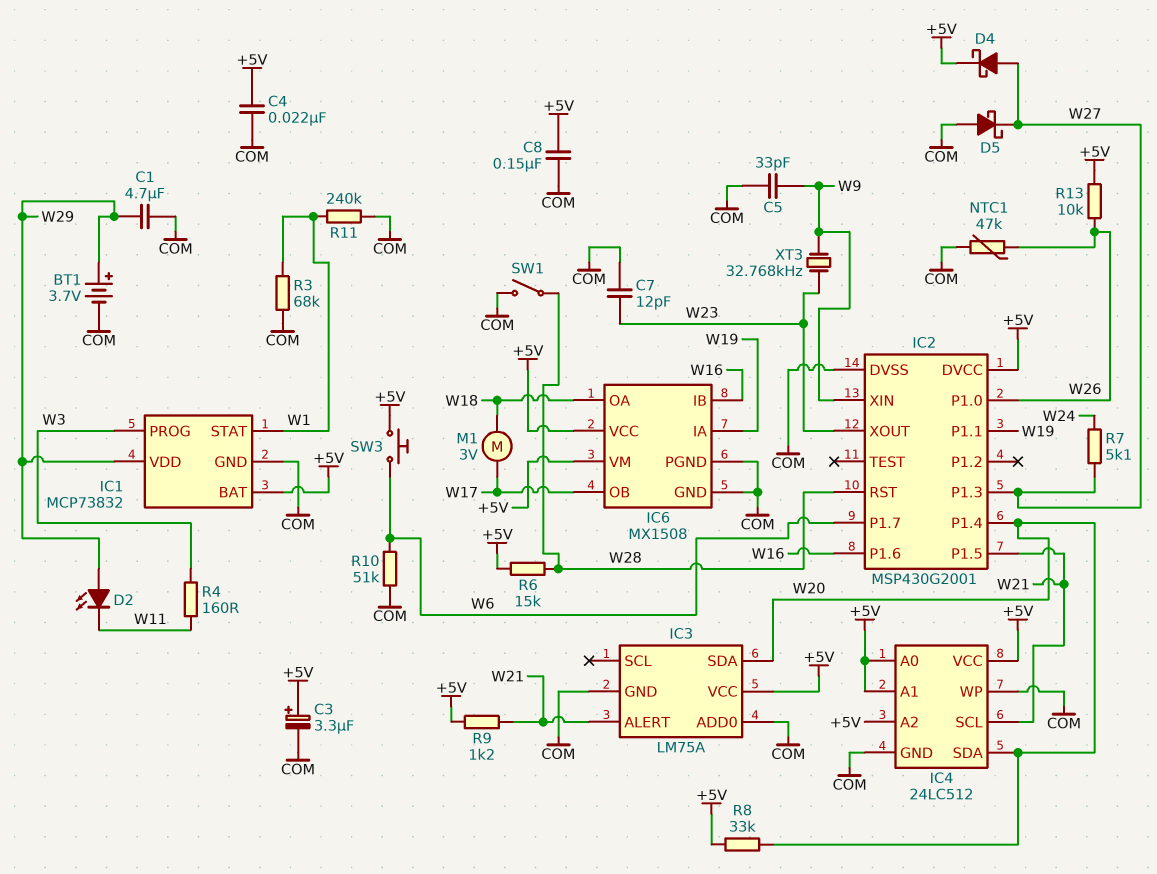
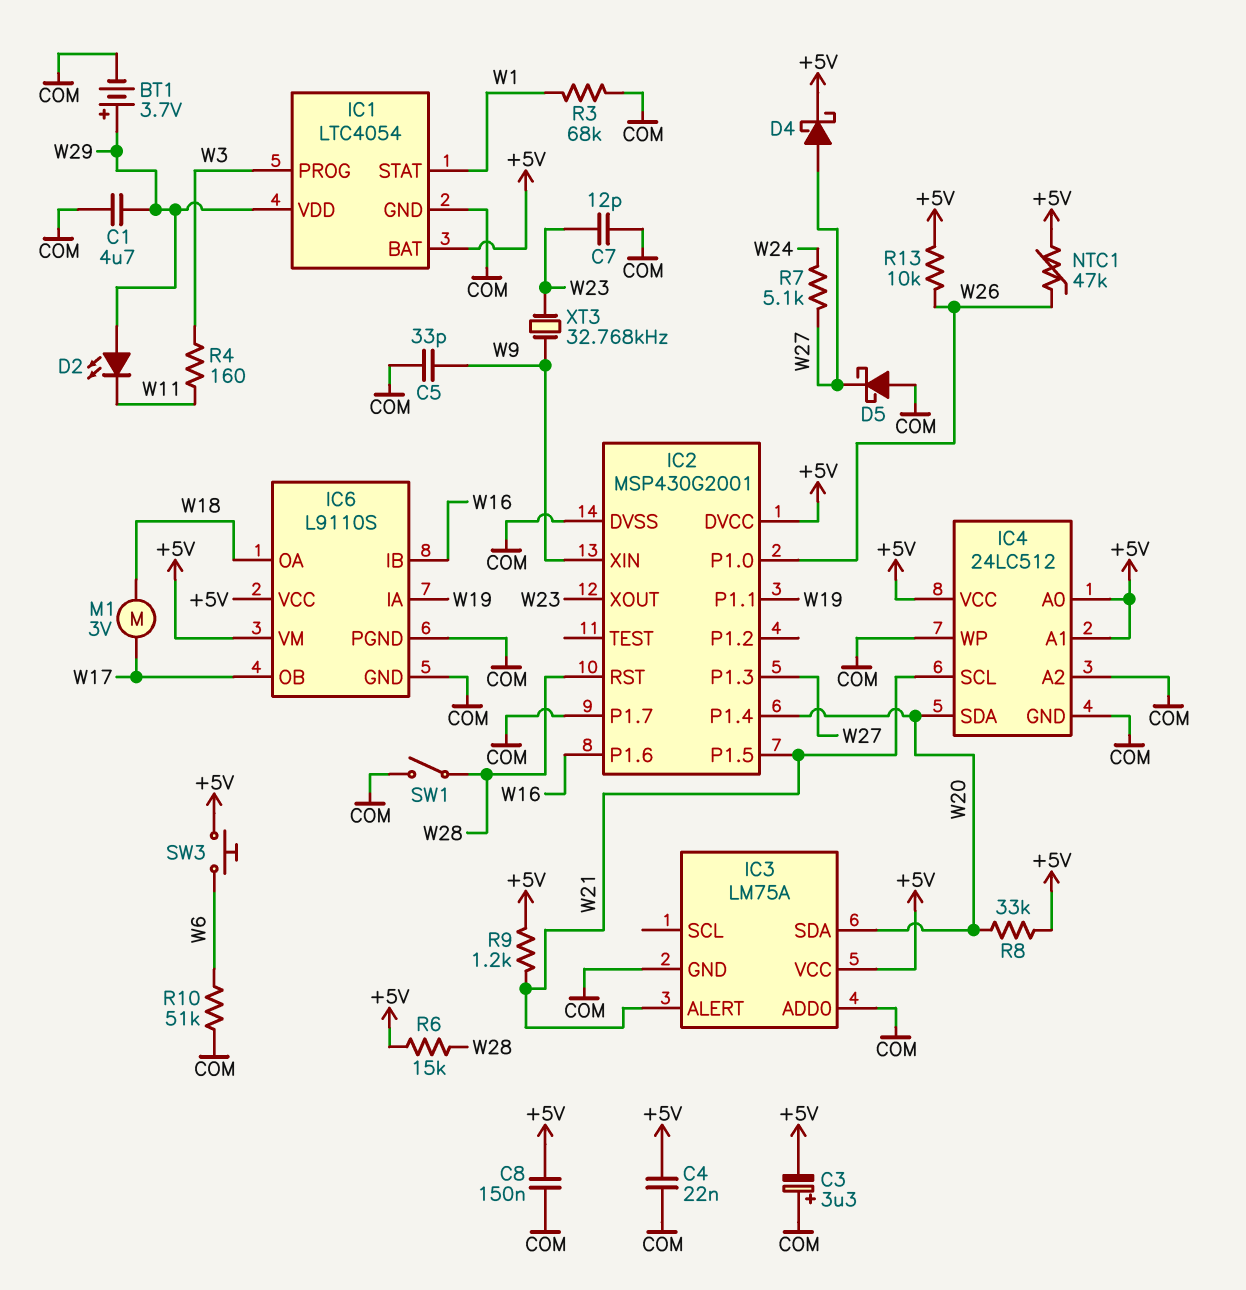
C3: 3.3uF (plus +5V, minus COM) -> 3.3uF (plus COM, minus +5V)
IC1: MCP73832 -> LTC4054
IC2 pin P1.7: W6 -> COM
IC4 pin A2: +5V -> COM
IC6: MX1508 -> L9110S
NTC1: 47k (COM, W26) -> 47k (+5V, W26)
R11: 240k (COM, W1) -> none

